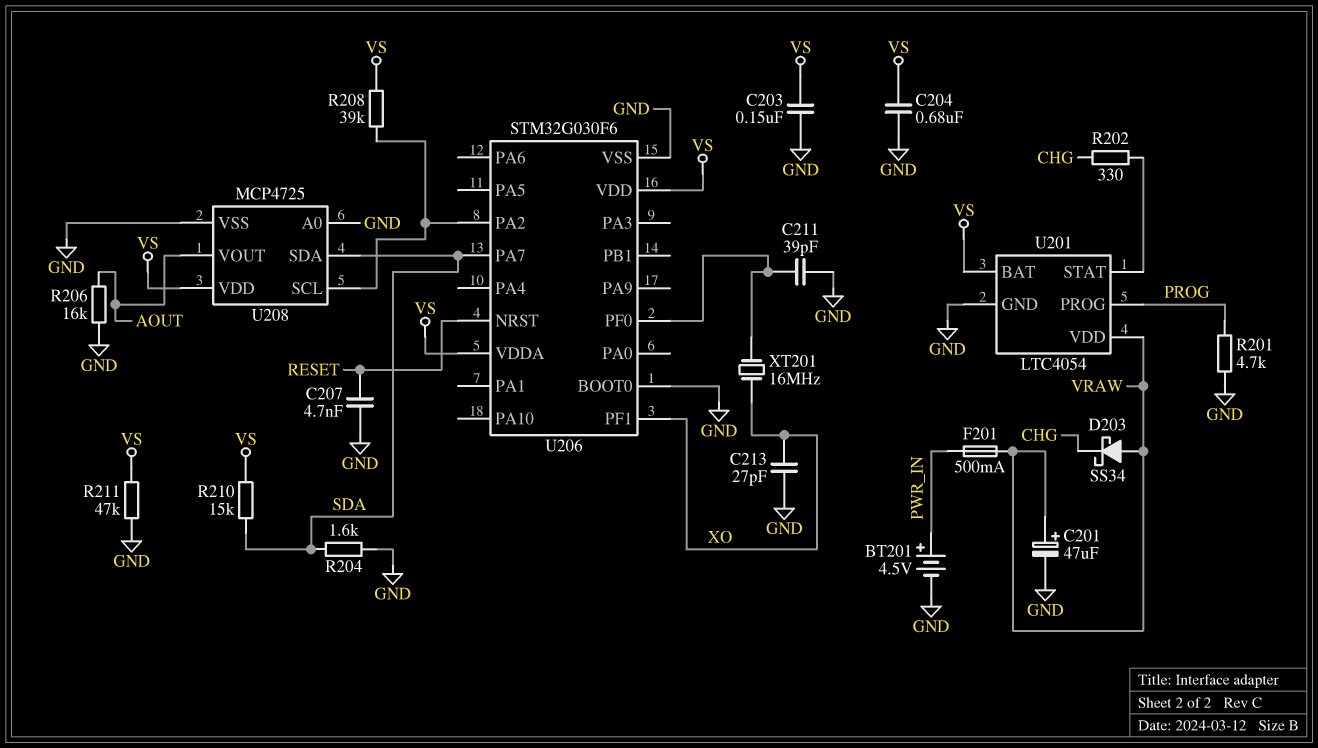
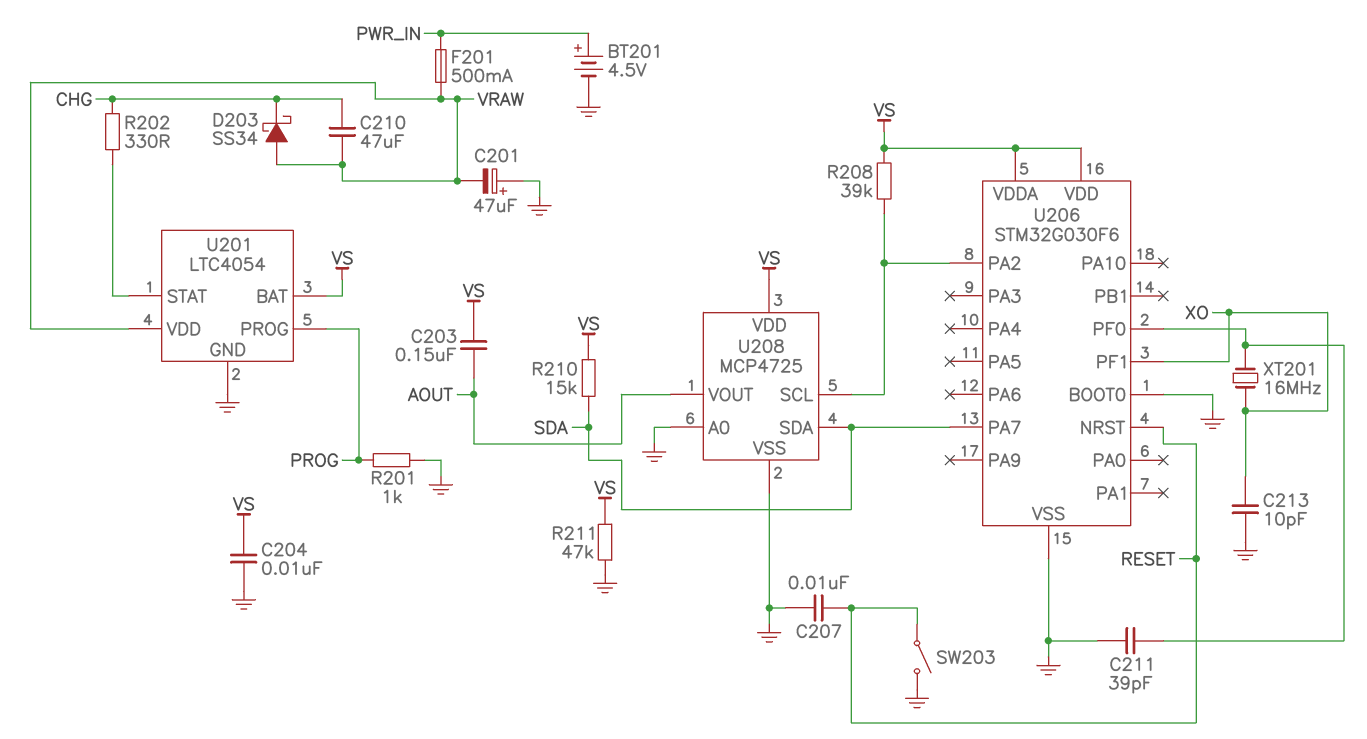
C201: 47uF (plus VRAW, minus GND) -> 47uF (plus GND, minus VRAW)
C203: 150nF (GND, VS) -> 150nF (AOUT, VS)
C204: 680nF (GND, VS) -> 10nF (GND, VS)
C207: 4.7nF (GND, RESET) -> 10nF (GND, RESET)
C210: none -> 47uF (CHG, VRAW)
C213: 27pF (GND, XO) -> 10pF (GND, XO)
R201: 4.7k (GND, PROG) -> 1k (GND, PROG)
R204: 1.6k (GND, SDA) -> none
R206: 16k (AOUT, GND) -> none
SW203: none -> switch (GND, RESET)

